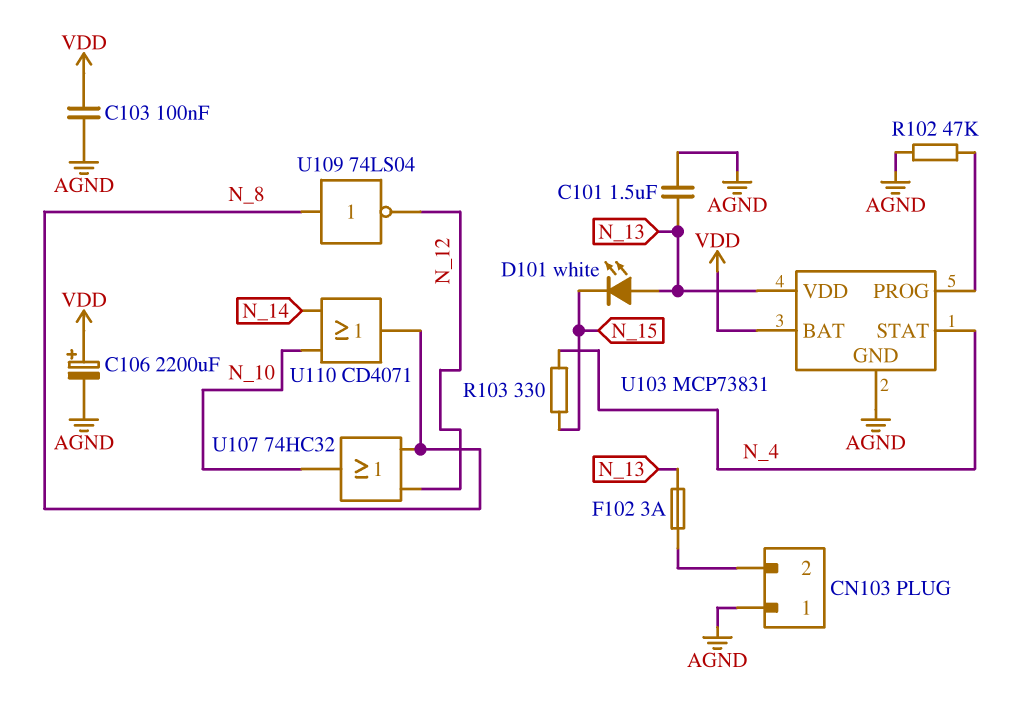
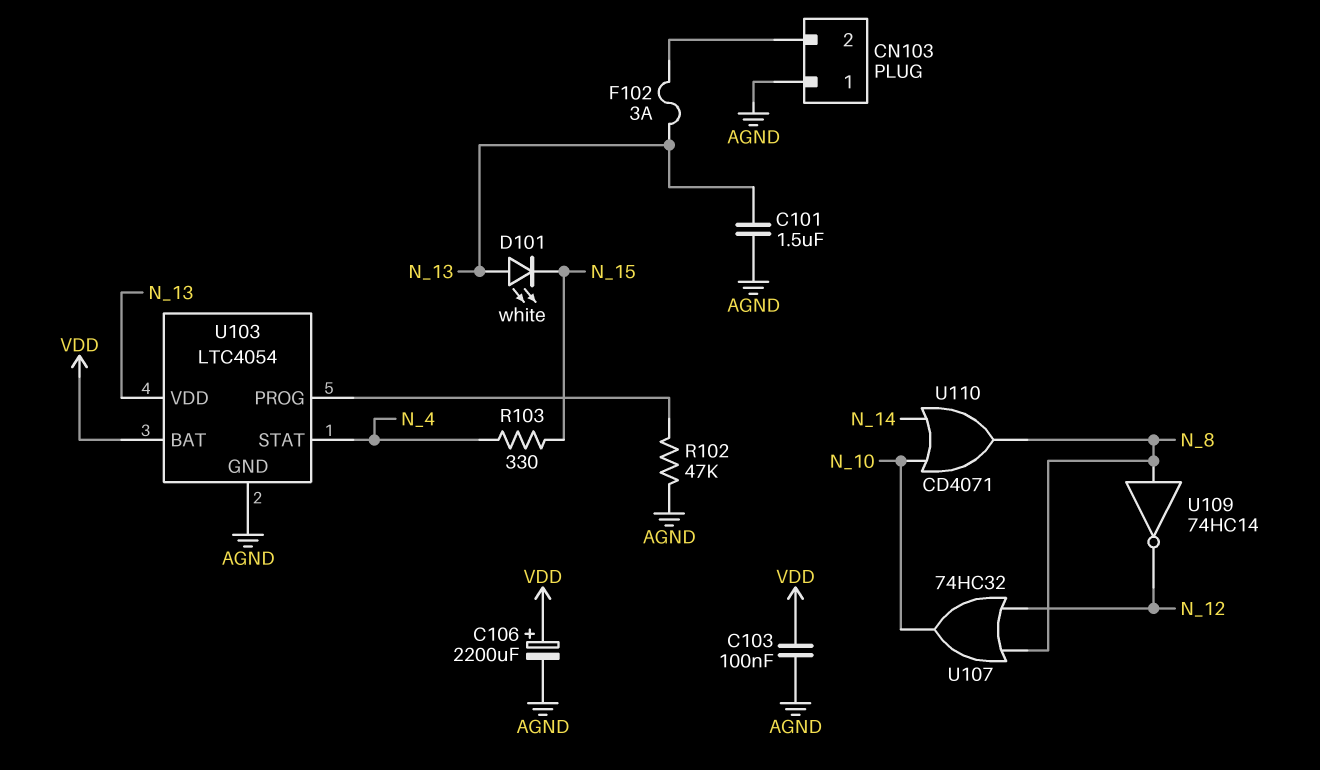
U103: MCP73831 -> LTC4054
U109: NOT 74LS04 (in N_8, out N_12) -> NOT 74HC14 (in N_8, out N_12)

